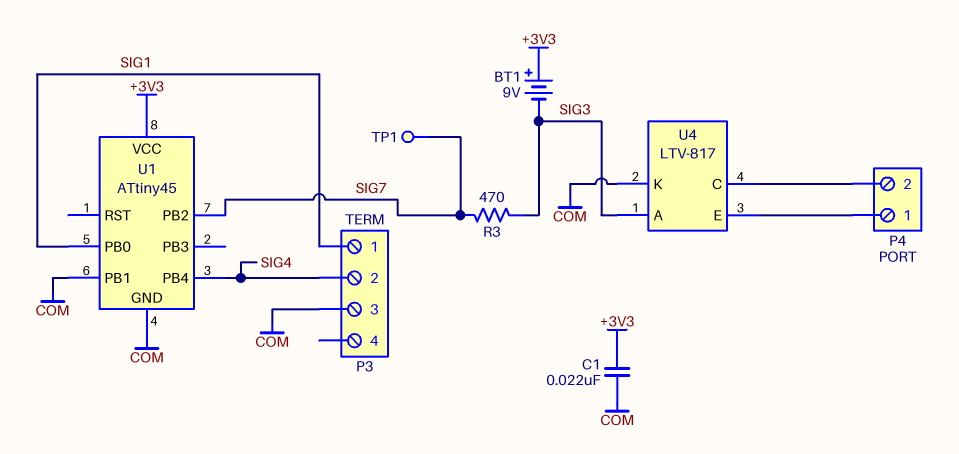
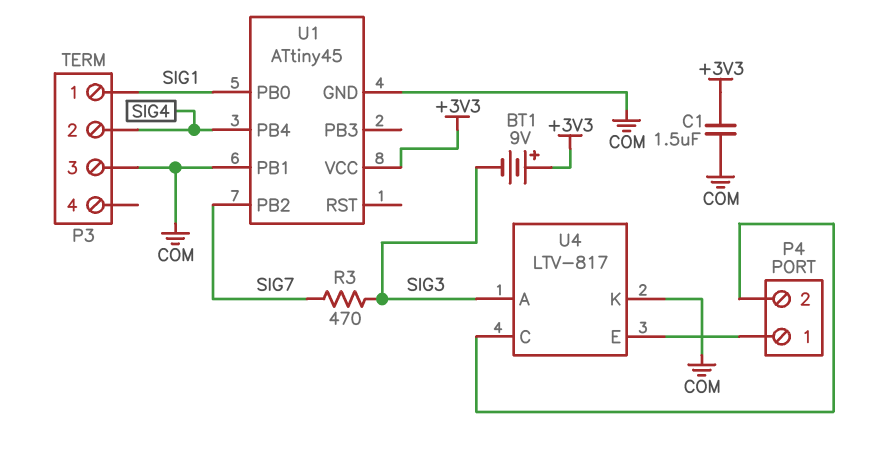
C1: 22nF (+3V3, COM) -> 1.5uF (+3V3, COM)
TP1: test point (SIG7) -> none

